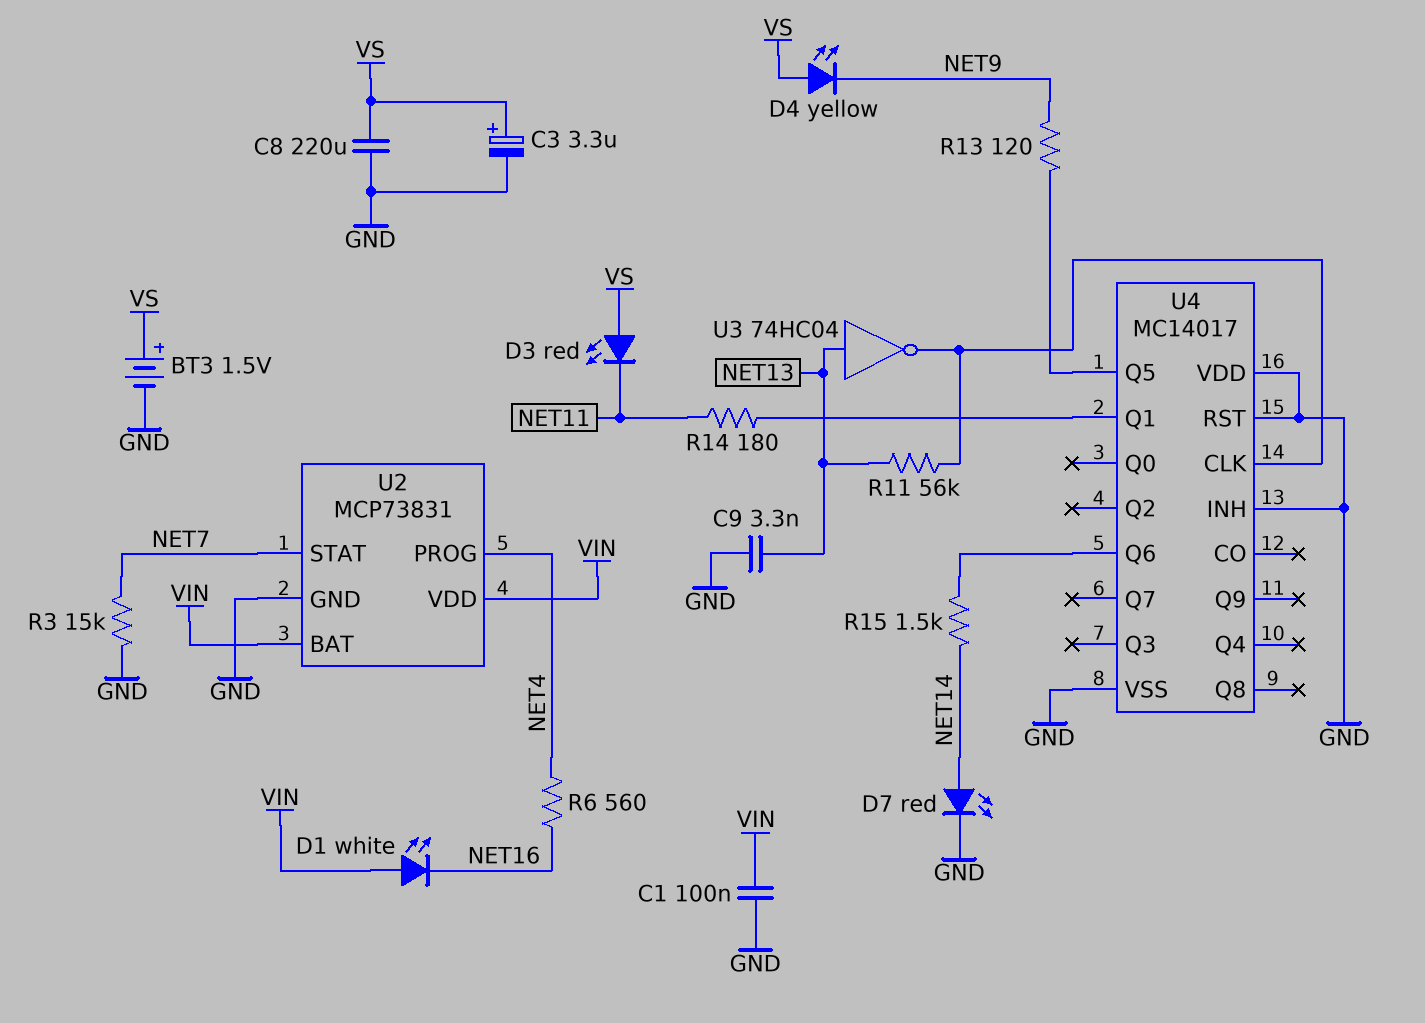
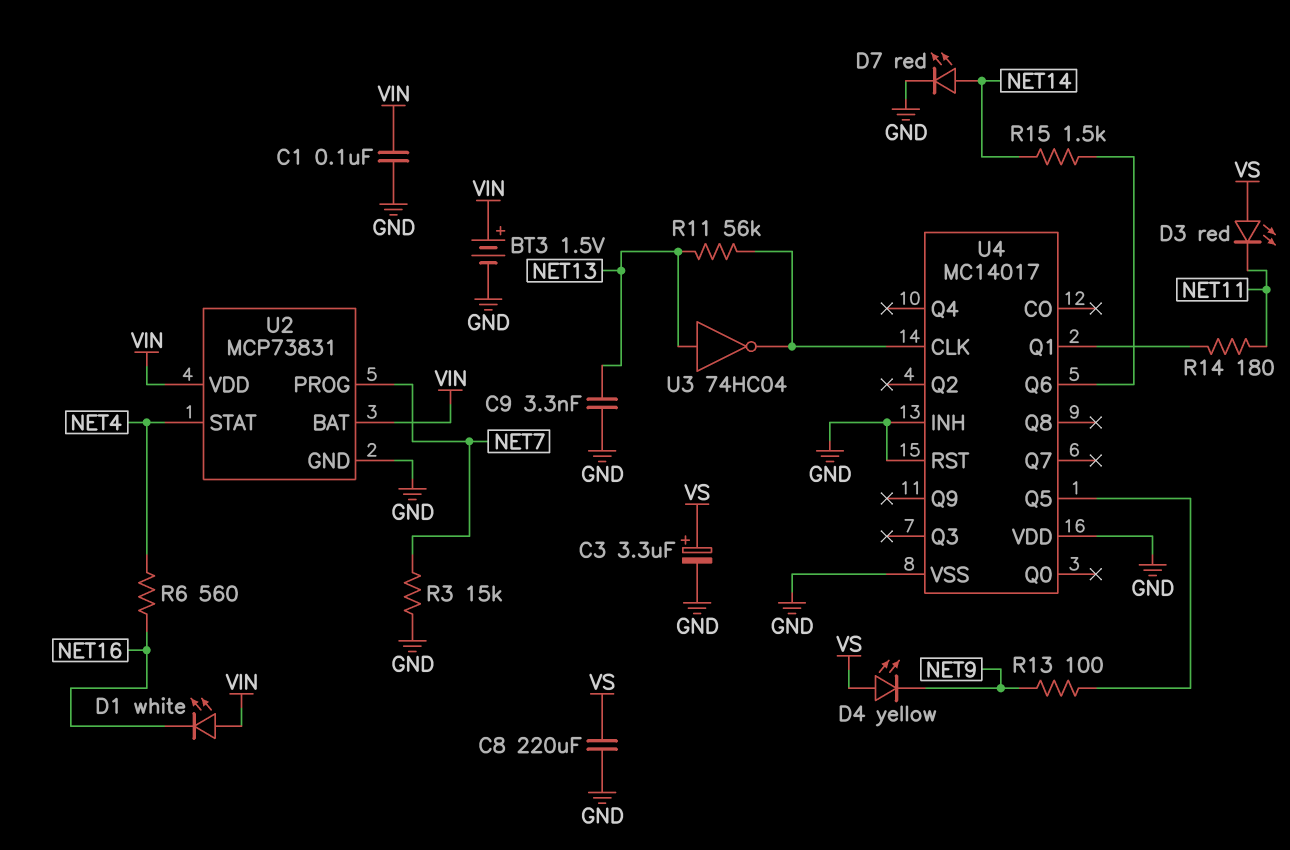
BT3: 1.5V (plus VS, minus GND) -> 1.5V (plus VIN, minus GND)
R13: 120 (NET9, U4/Q5) -> 100 (NET9, U4/Q5)
U2 pin PROG: NET4 -> NET7
U2 pin STAT: NET7 -> NET4

